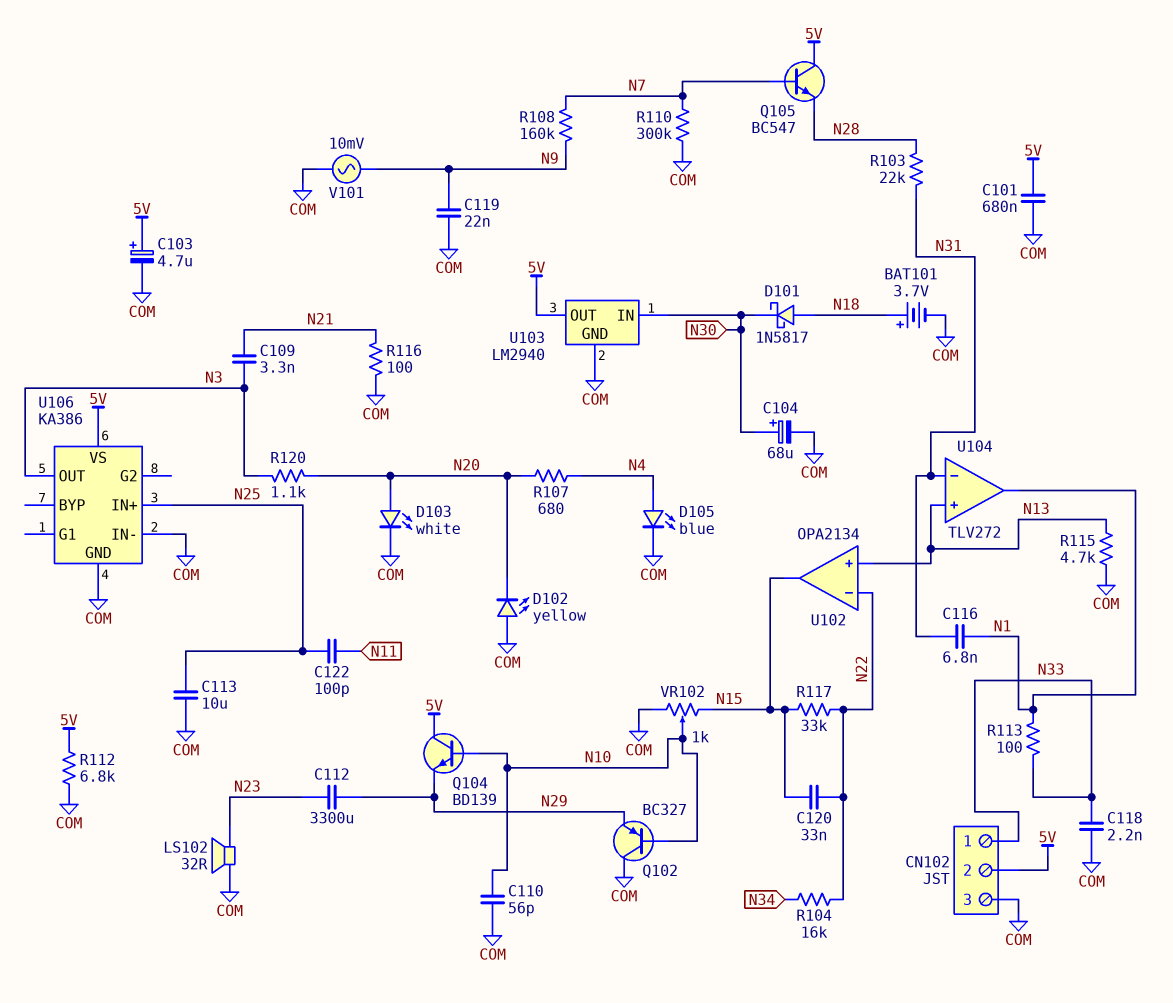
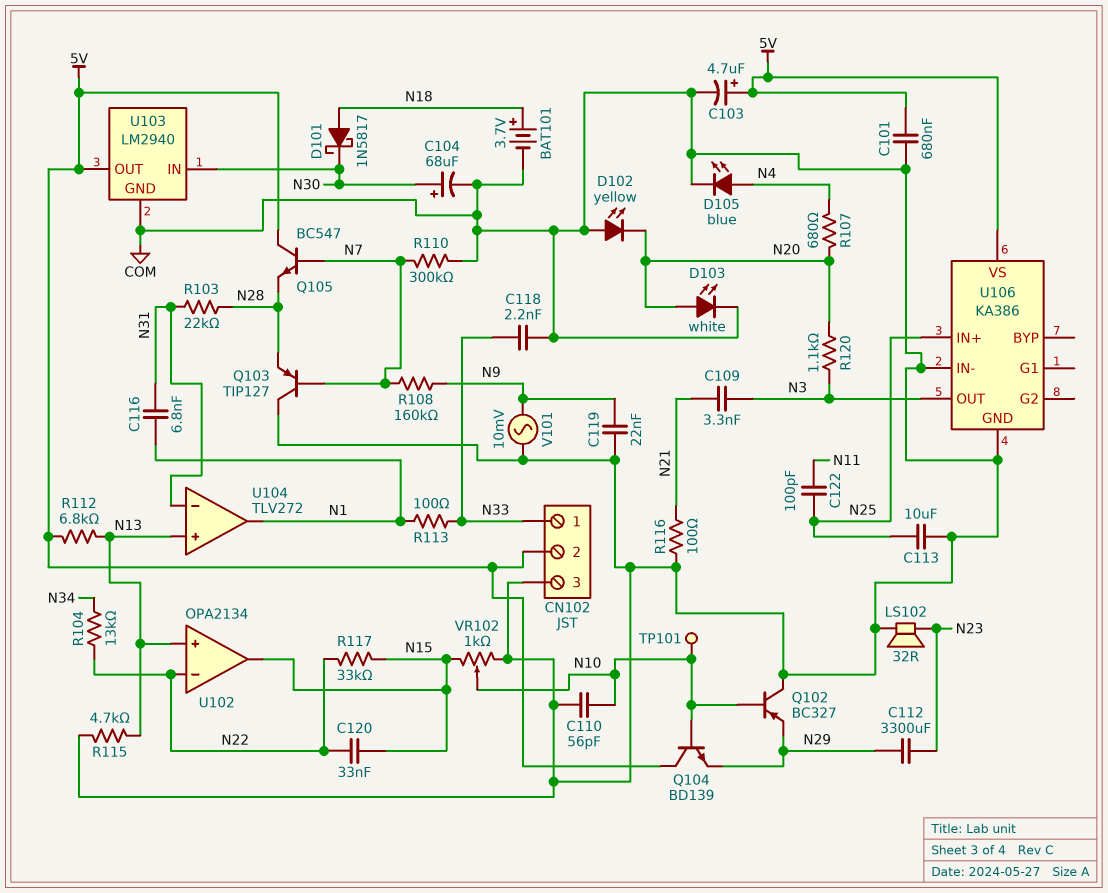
Q103: none -> PNP TIP127 (B N7, C COM, E N28)
R104: 16k (N22, N34) -> 13k (N22, N34)
R112: 6.8k (5V, COM) -> 6.8k (5V, N13)
TP101: none -> test point (N10)

